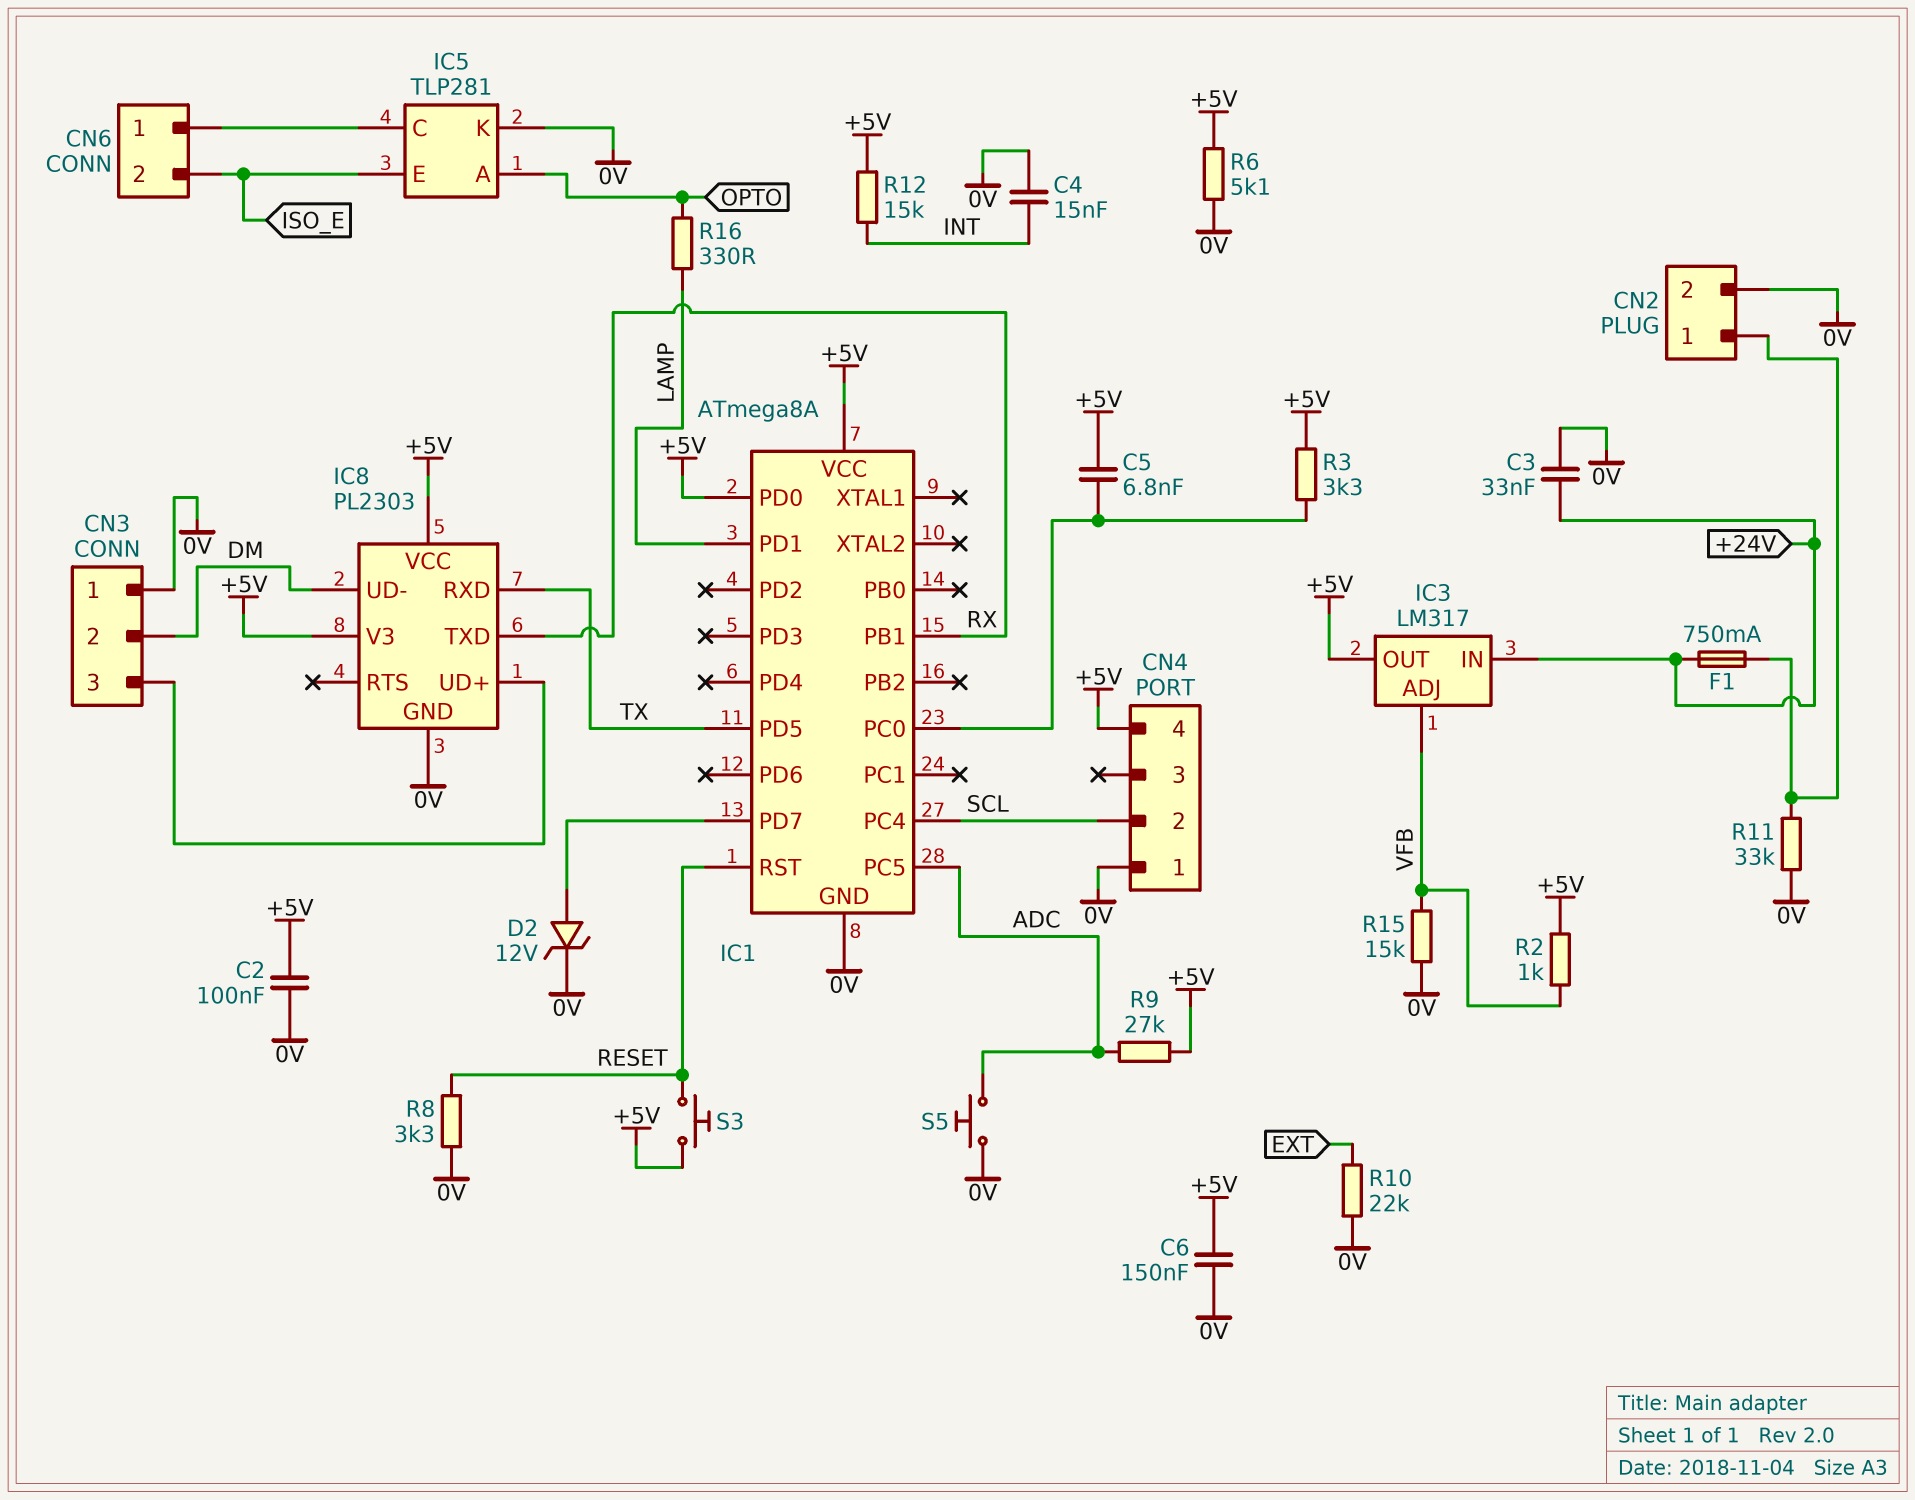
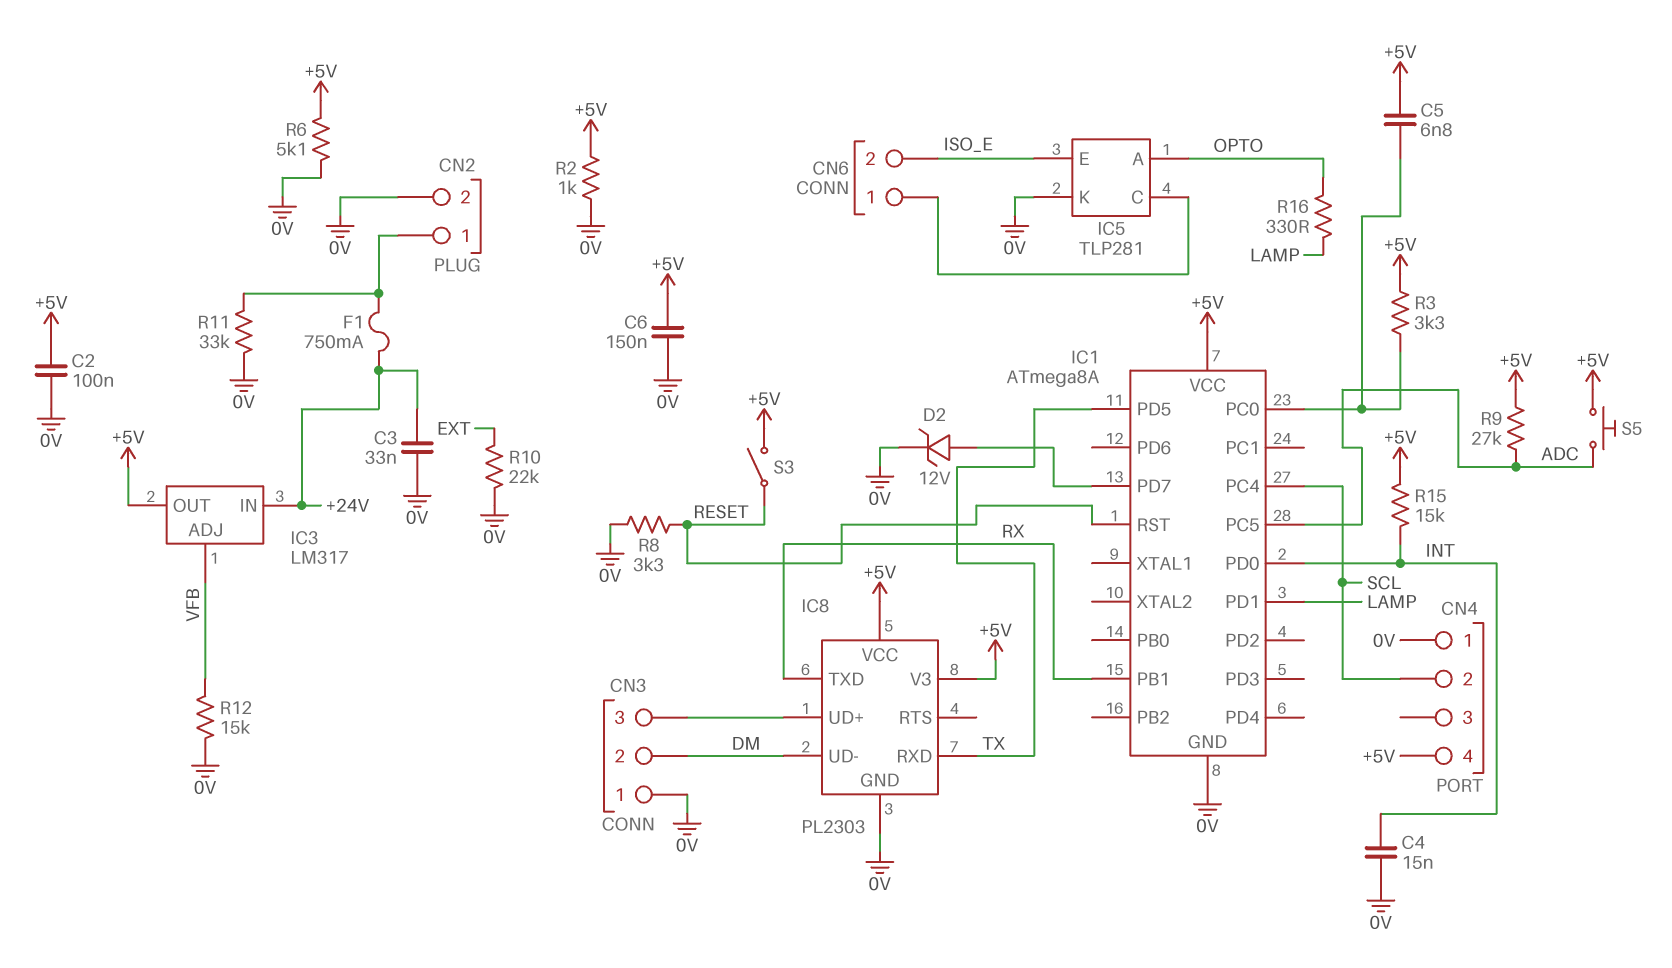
IC1 pin PD0: +5V -> INT
R2: 1k (+5V, VFB) -> 1k (+5V, 0V)
R12: 15k (+5V, INT) -> 15k (0V, VFB)
R15: 15k (0V, VFB) -> 15k (+5V, INT)
S3: button (+5V, RESET) -> switch (+5V, RESET)
S5: button (0V, ADC) -> button (+5V, ADC)

